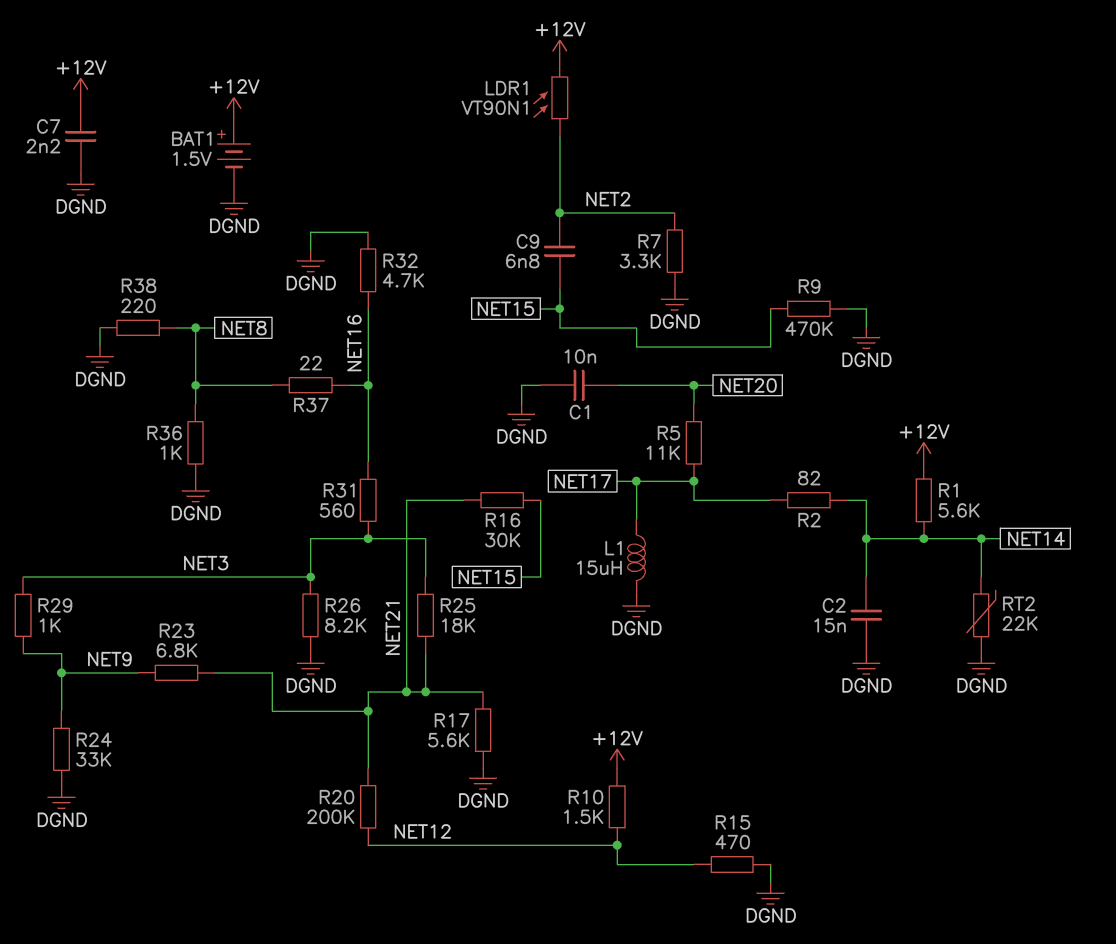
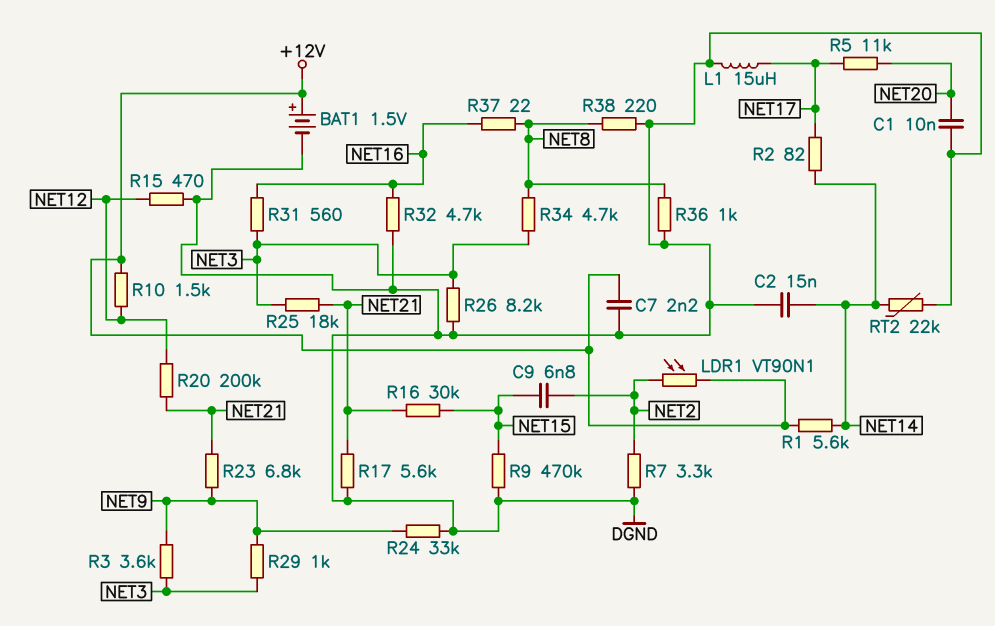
R3: none -> 3.6k (NET3, NET9)
R34: none -> 4.7k (NET3, NET8)

